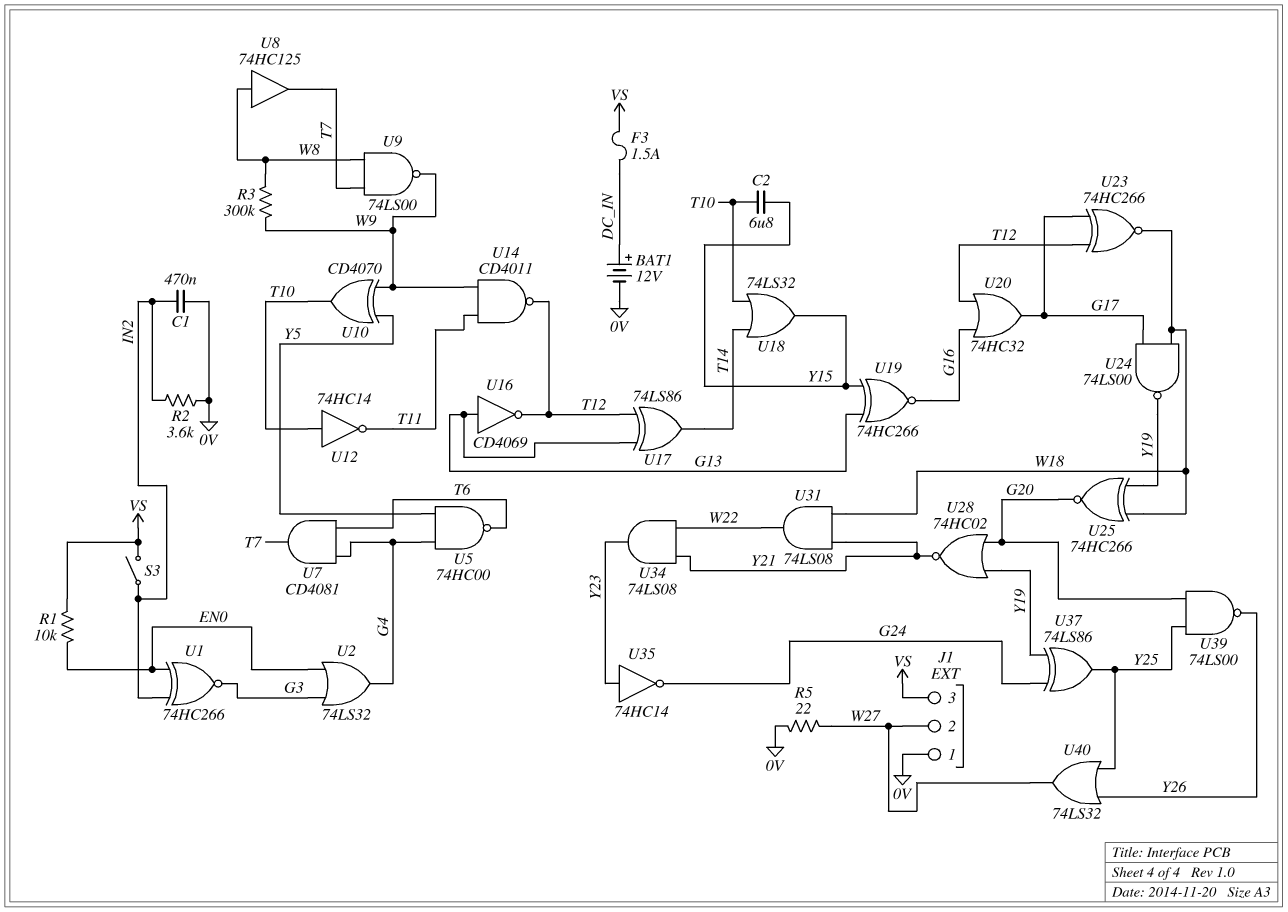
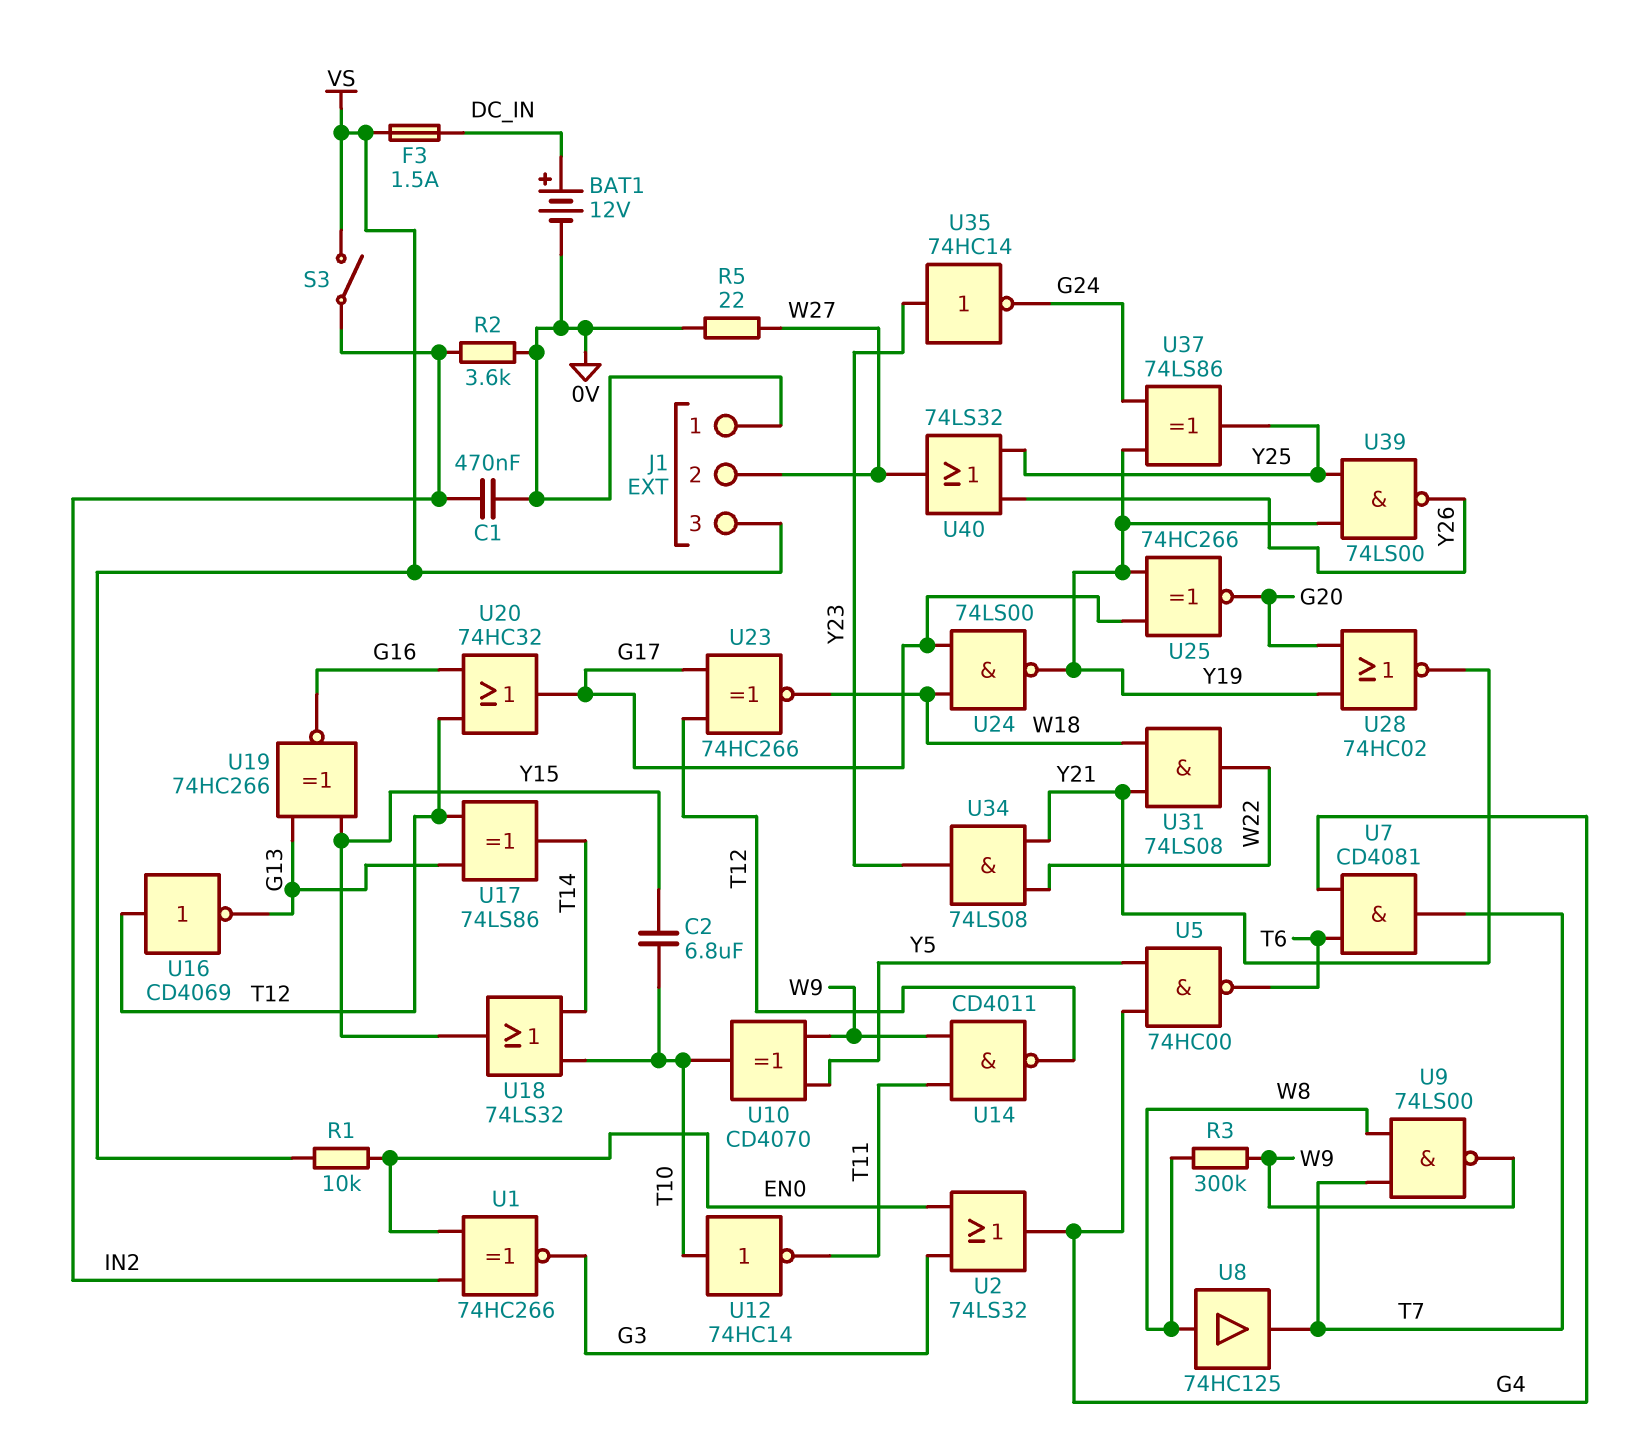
U16: NOT CD4069 (in G13, out T12) -> NOT CD4069 (in T12, out G13)
U25: XNOR 74HC266 (in W18, in Y19, out G20) -> XNOR 74HC266 (in G17, in Y19, out G20)
U39: NAND 74LS00 (in G20, in Y25, out Y26) -> NAND 74LS00 (in Y19, in Y25, out Y26)

